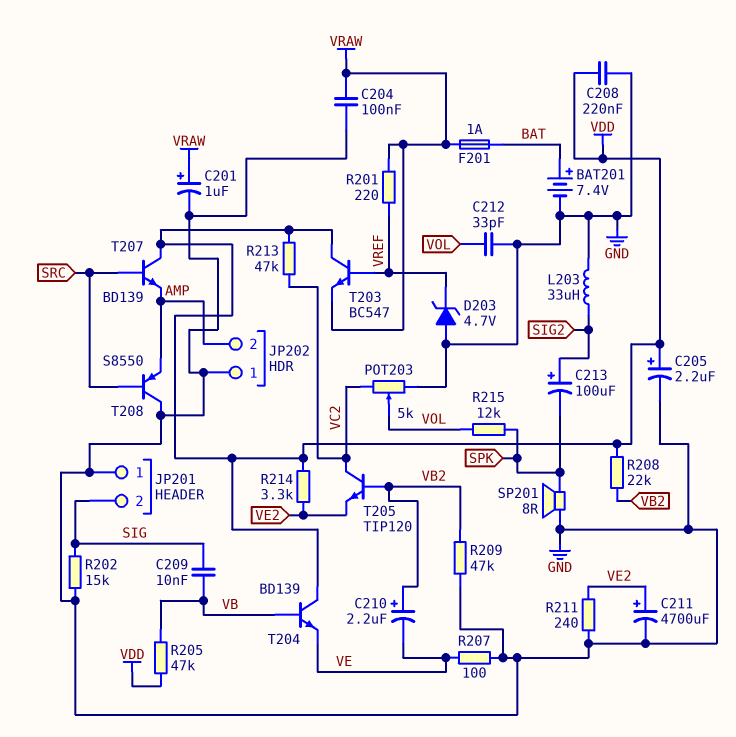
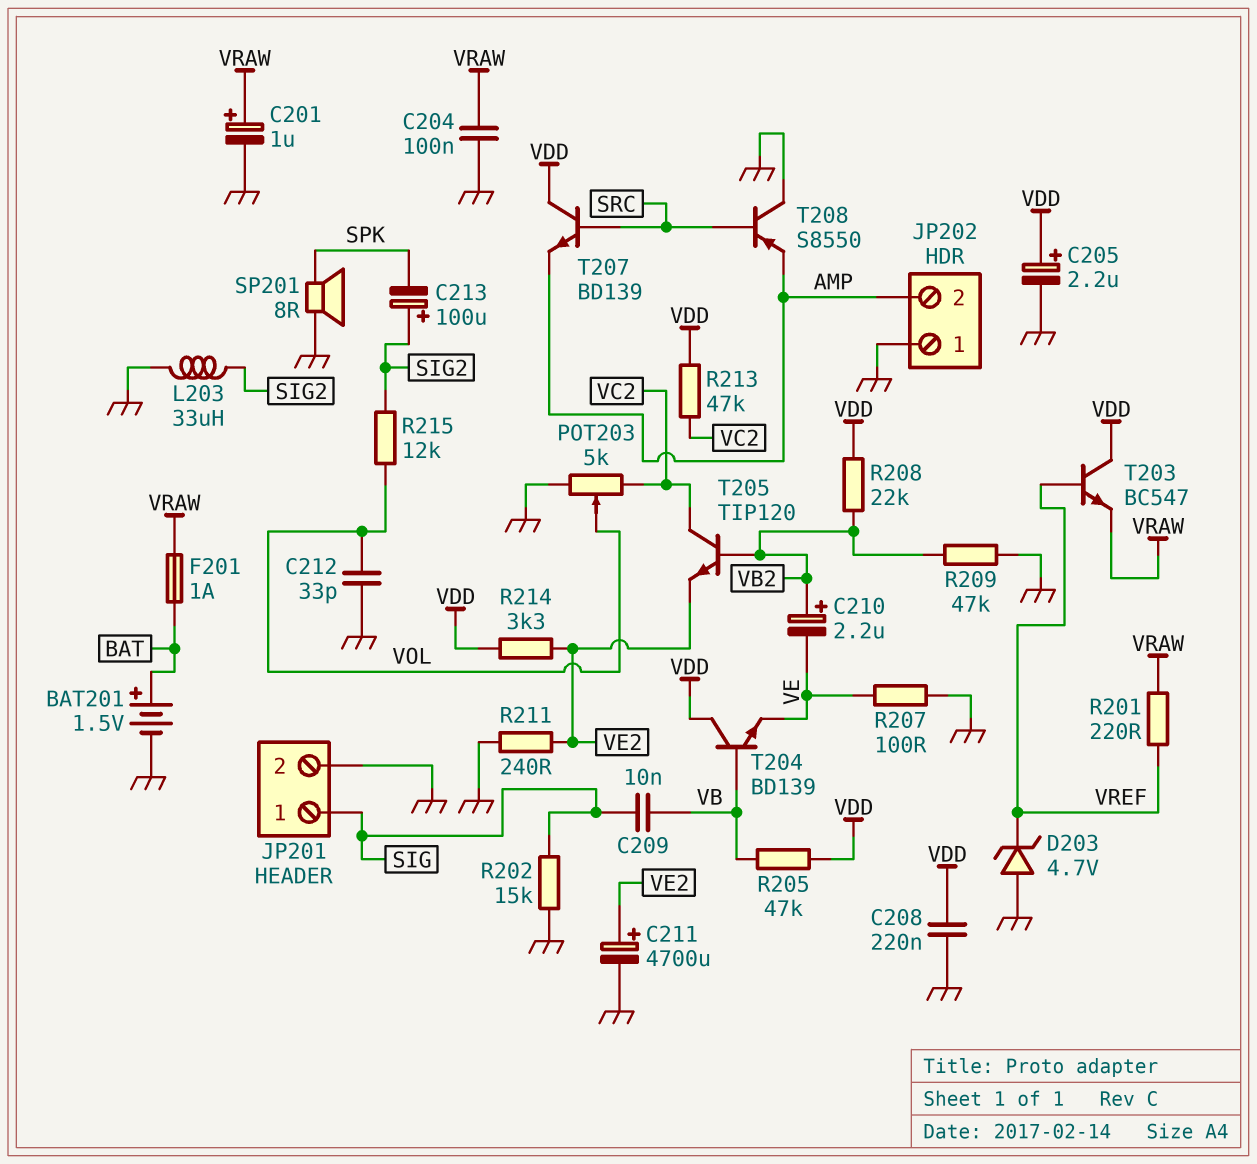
BAT201: 7.4V (plus BAT, minus GND) -> 1.5V (plus BAT, minus GND)
JP201 pin 1: GND -> SIG
JP201 pin 2: SIG -> GND
R215: 12k (SPK, VOL) -> 12k (SIG2, VOL)

